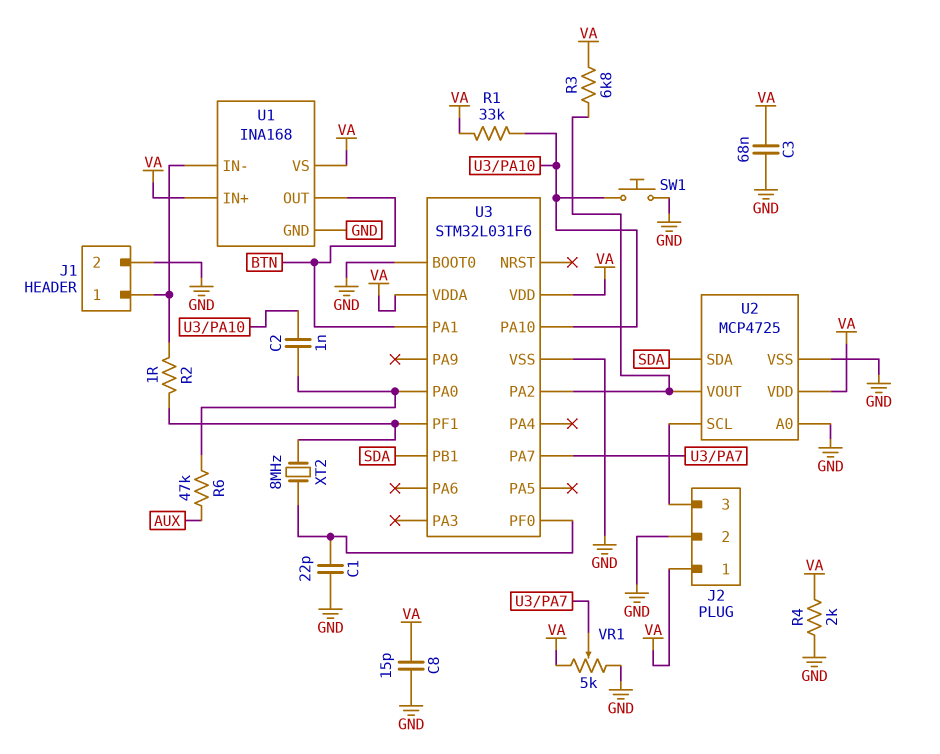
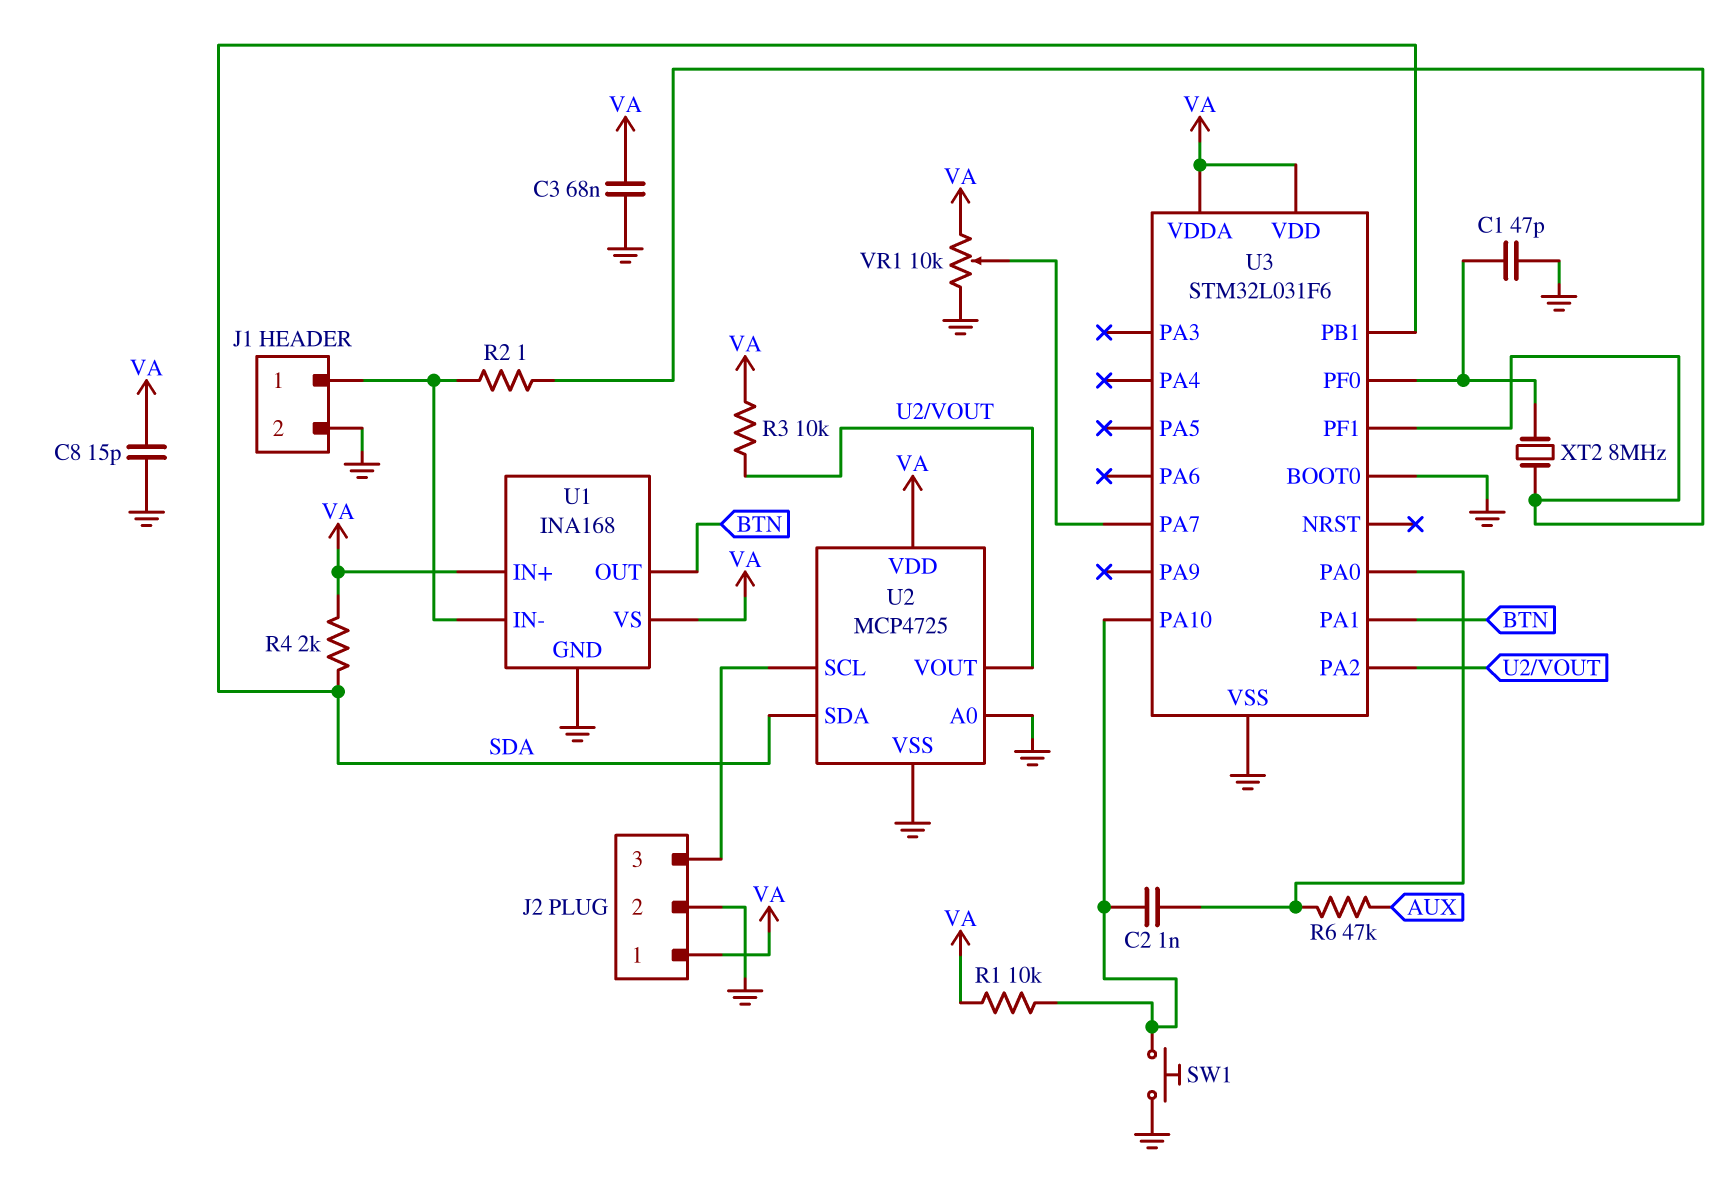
C1: 22pF (GND, U3/PF0) -> 47pF (GND, U3/PF0)
R1: 33k (U3/PA10, VA) -> 10k (U3/PA10, VA)
R3: 6.8k (U2/VOUT, VA) -> 10k (U2/VOUT, VA)
R4: 2k (GND, VA) -> 2k (SDA, VA)
VR1: 5k (GND, VA, wiper U3/PA7) -> 10k (GND, VA, wiper U3/PA7)

